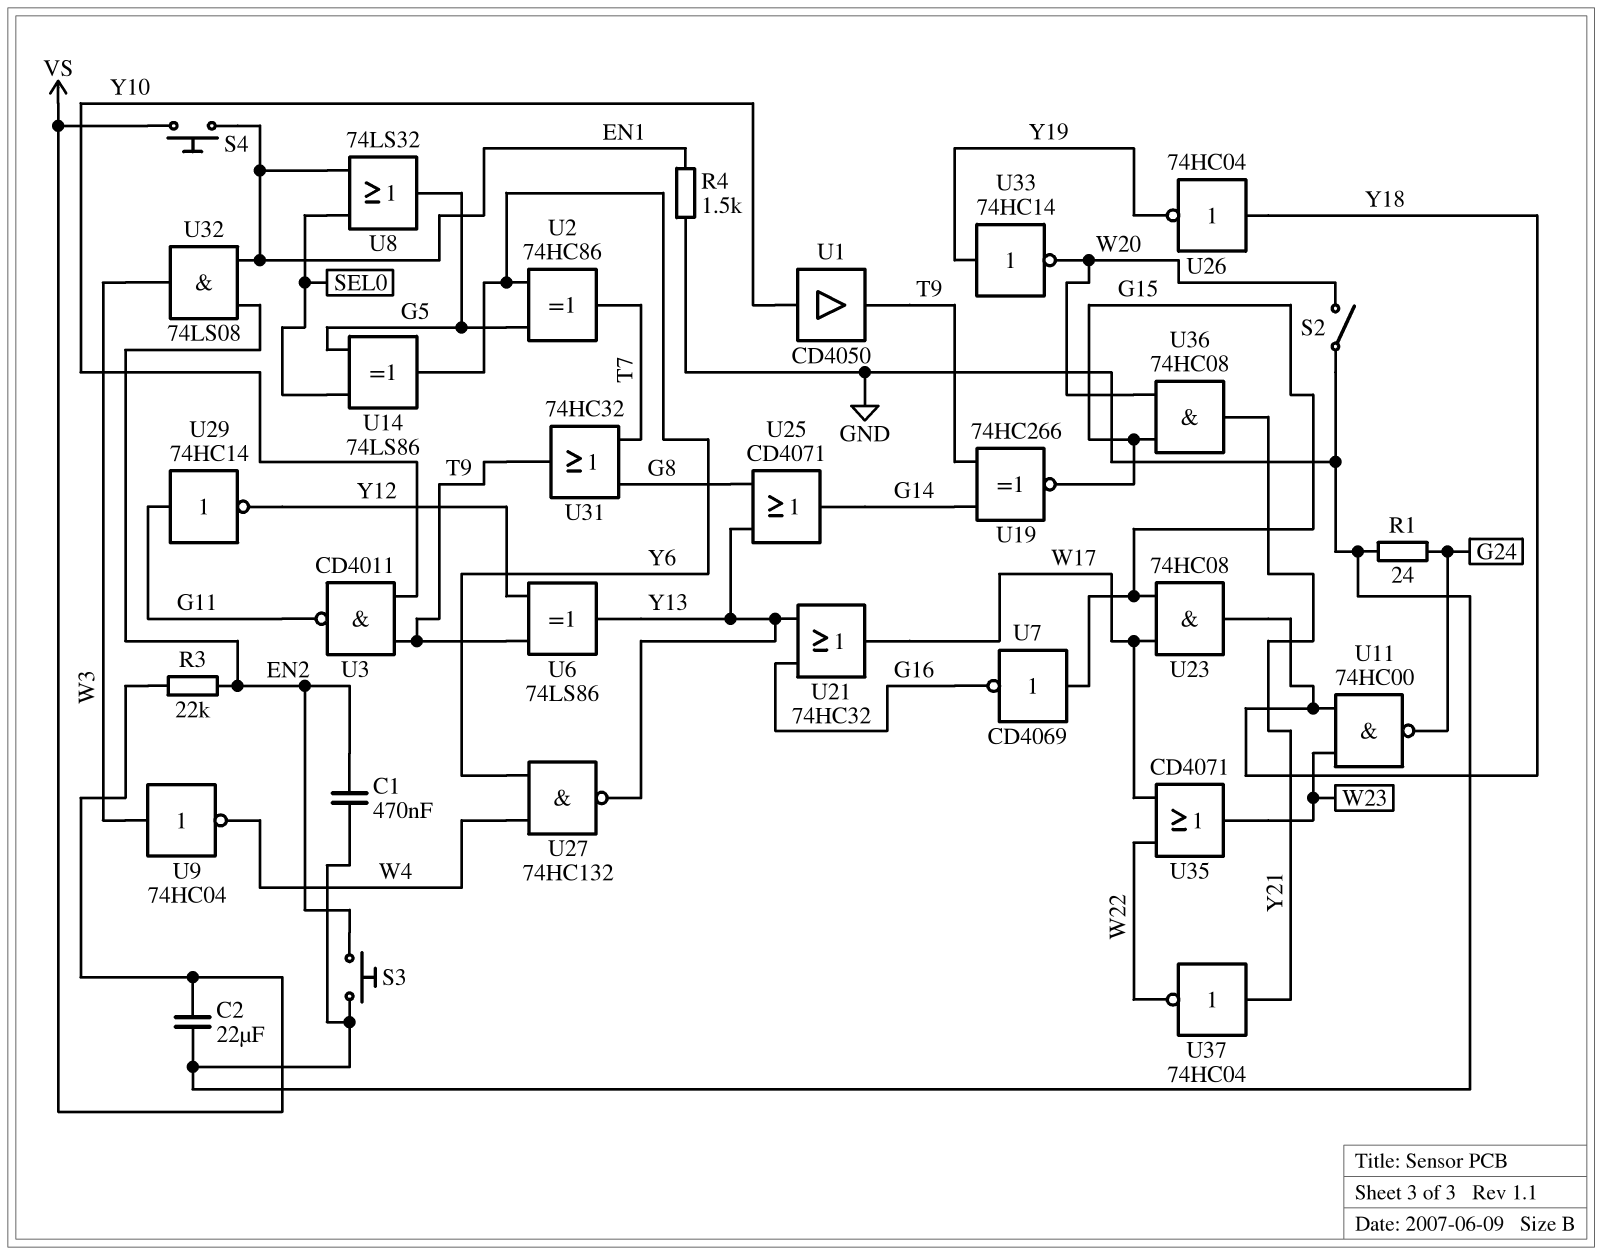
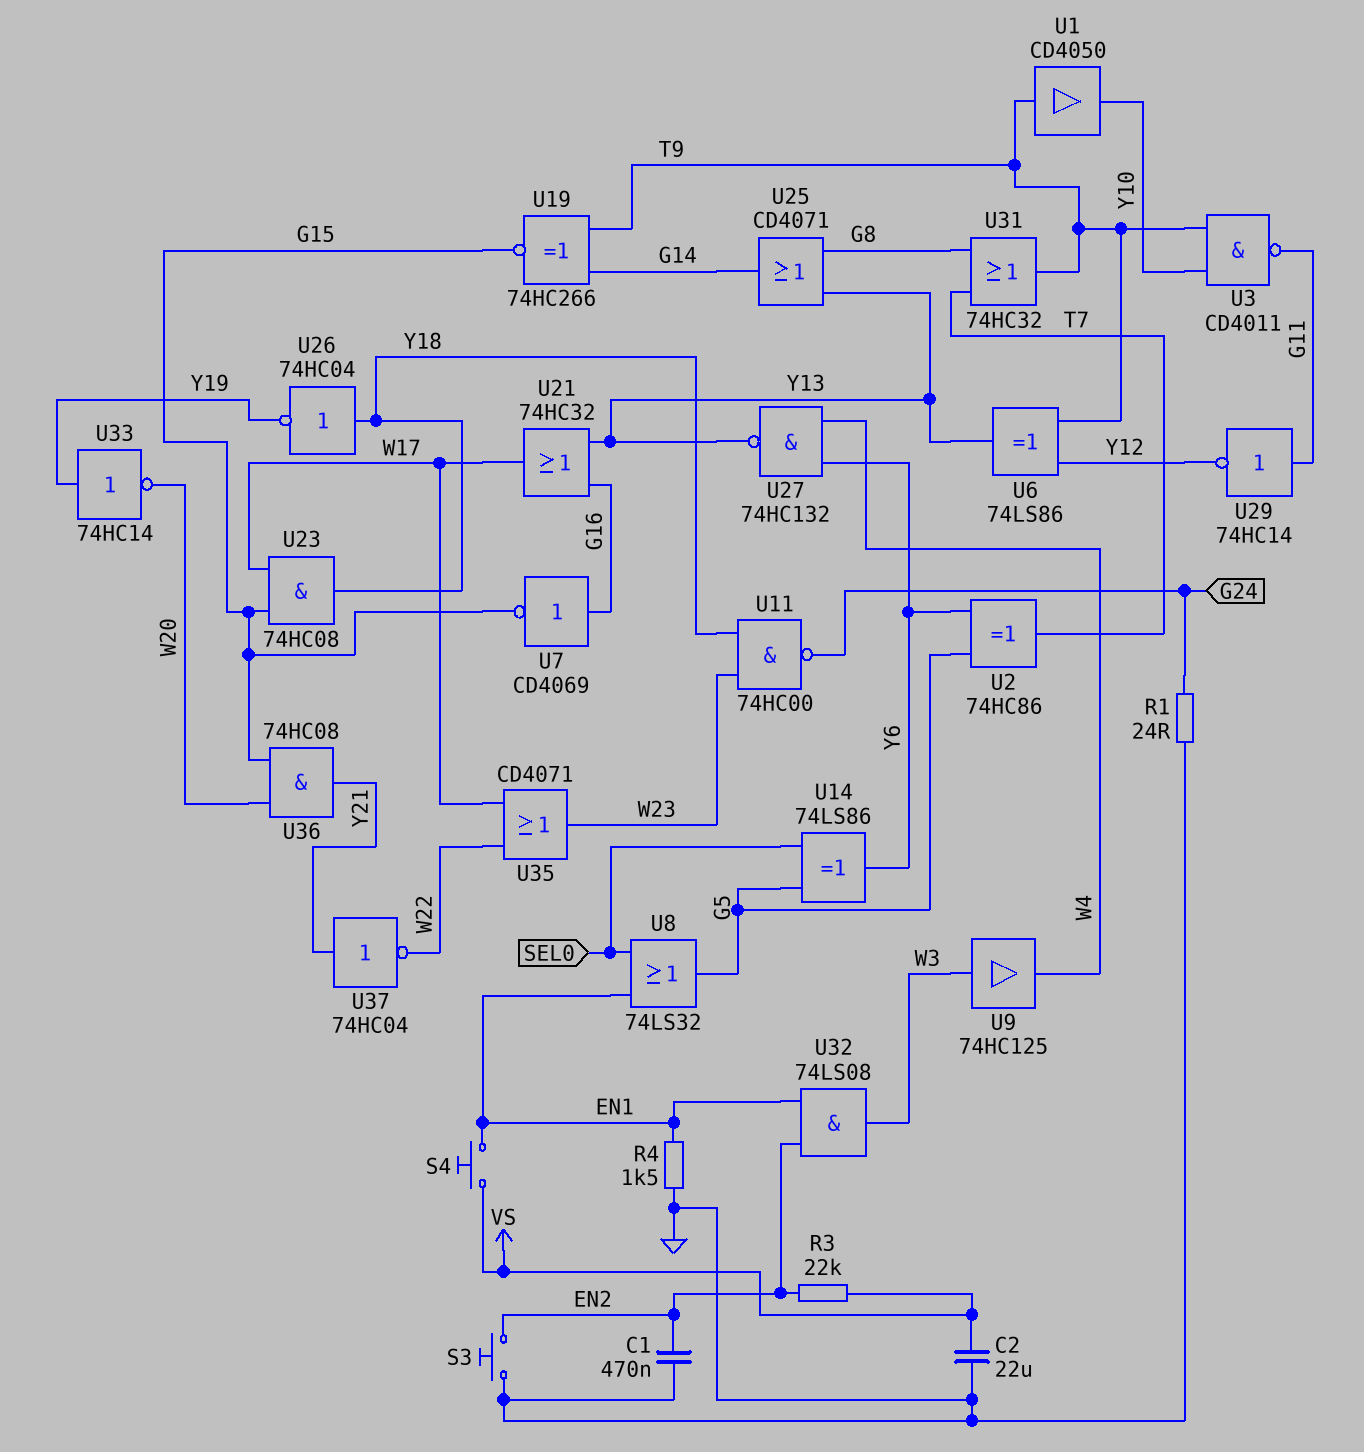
S2: switch (GND, W20) -> none
U1: buffer CD4050 (in Y10, out T9) -> buffer CD4050 (in T9, out Y10)
U7: NOT CD4069 (in G15, out G16) -> NOT CD4069 (in G16, out G15)
U9: NOT 74HC04 (in W3, out W4) -> buffer 74HC125 (in W3, out W4)

